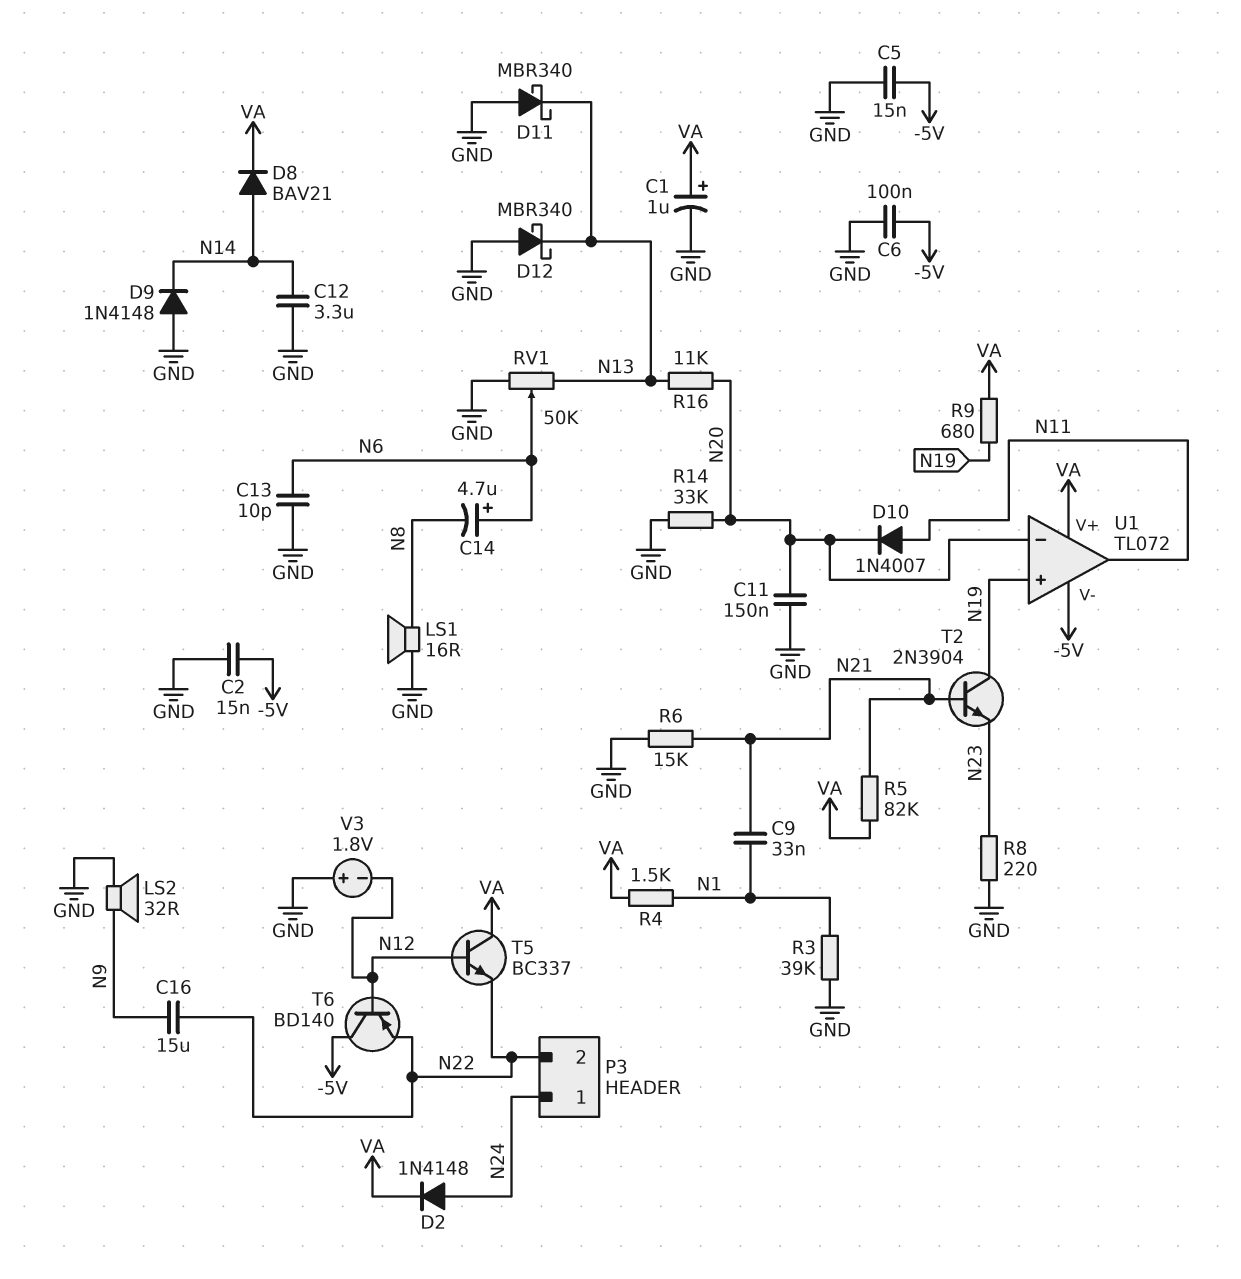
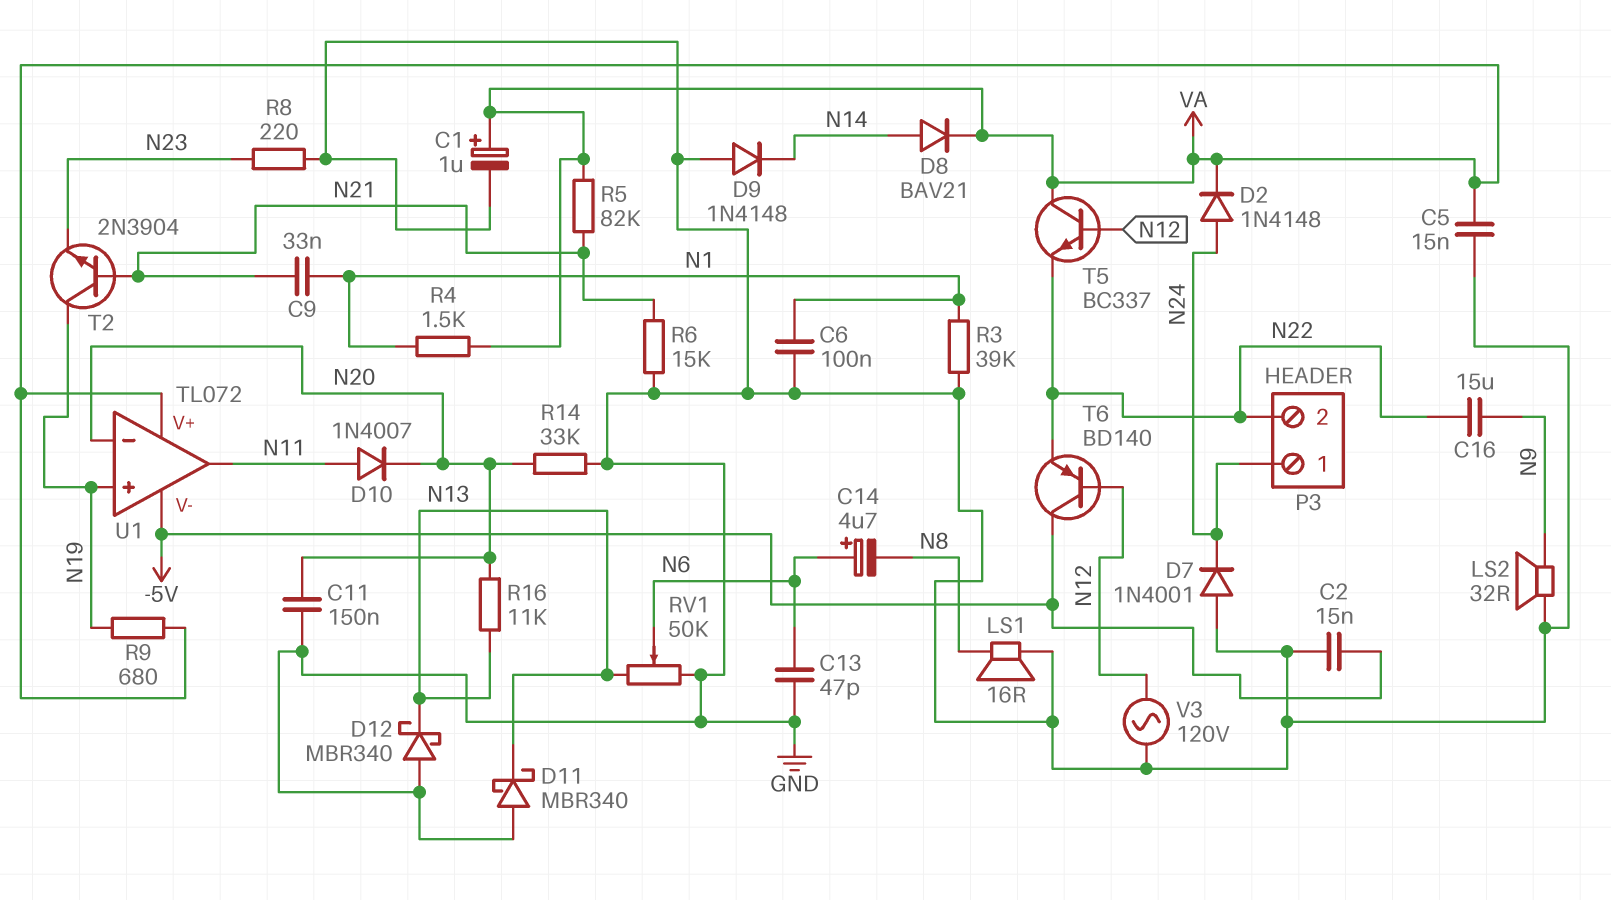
C5: 15nF (-5V, GND) -> 15nF (GND, VA)
C6: 100nF (-5V, GND) -> 100nF (GND, N1)
C12: 3.3uF (GND, N14) -> none
C13: 10pF (GND, N6) -> 47pF (GND, N6)
D7: none -> diode 1N4001 (A GND, K N24)
V3: 1.8V (plus GND, minus N12) -> AC 120V (GND, N12)

